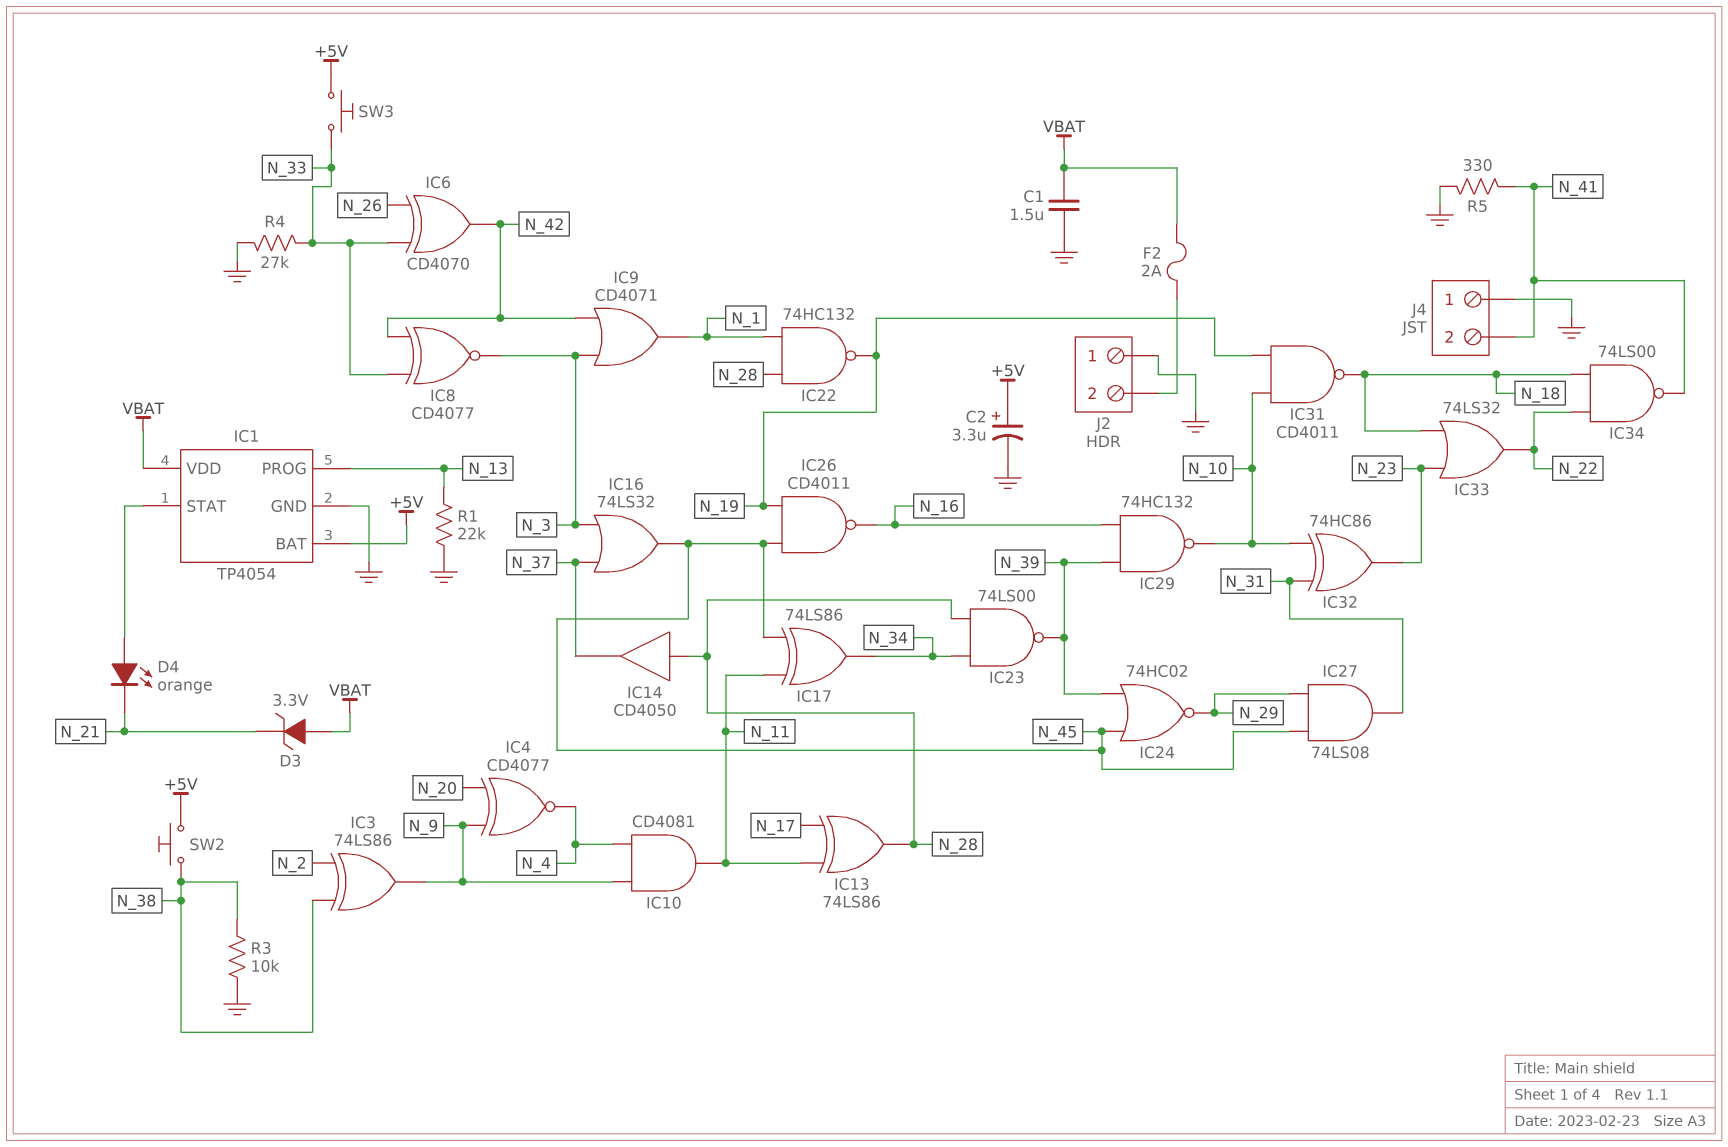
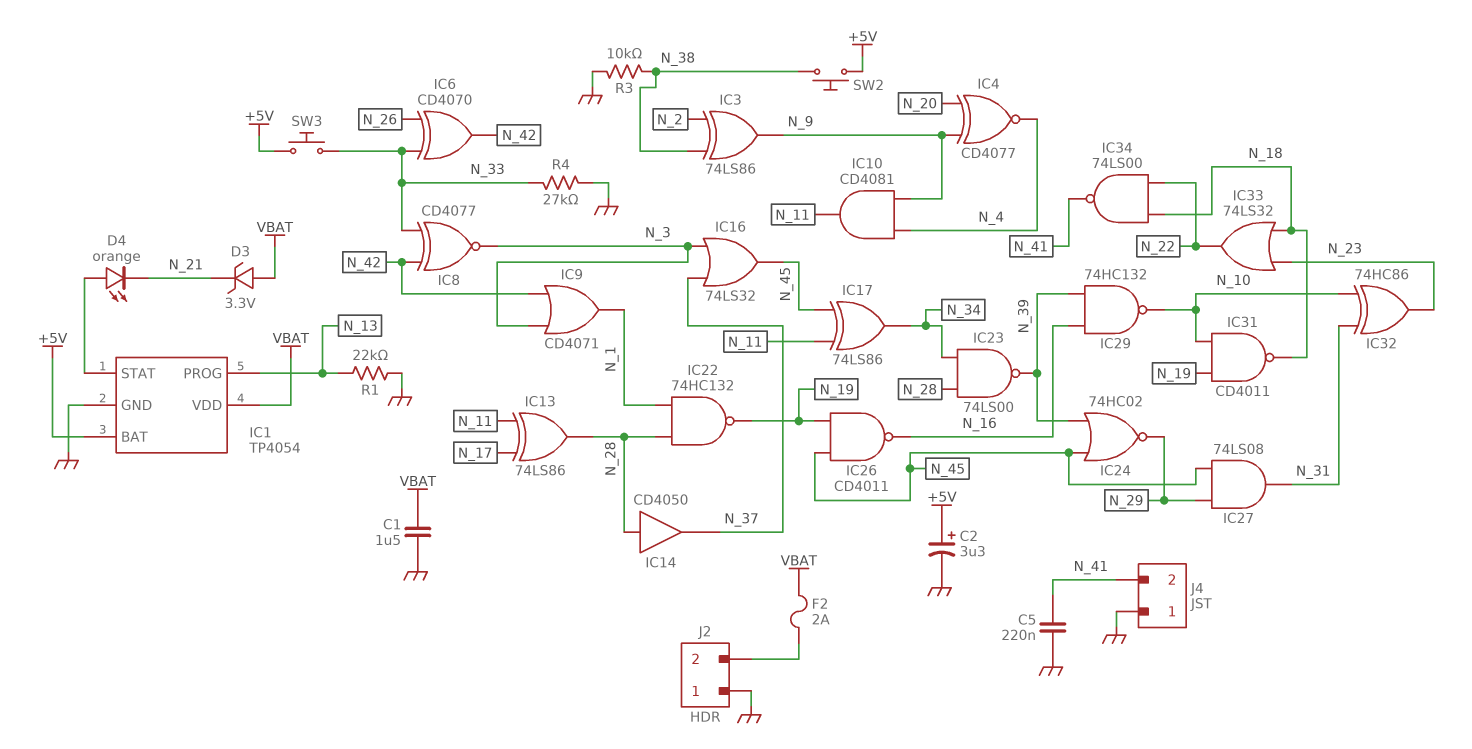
C5: none -> 220nF (GND, N_41)
R5: 330 (GND, N_41) -> none

